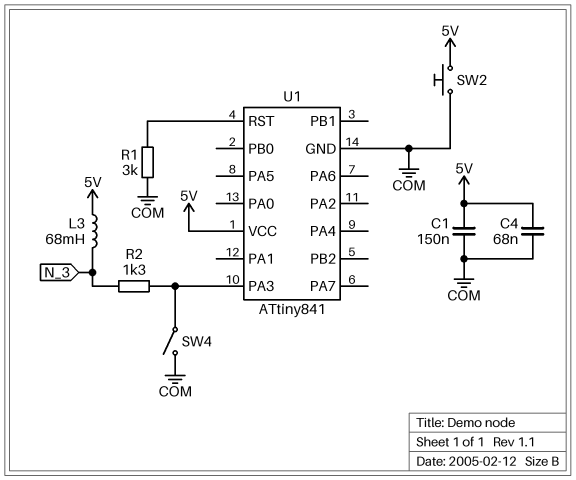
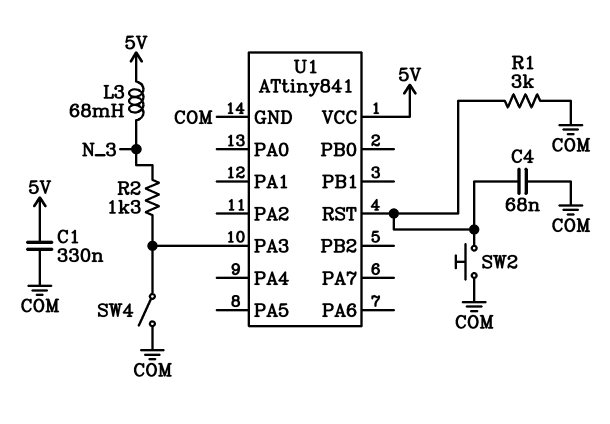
C1: 150nF (5V, COM) -> 330nF (5V, COM)
C4: 68nF (5V, COM) -> 68nF (COM, U1/RST)
SW2: button (5V, COM) -> button (COM, U1/RST)

